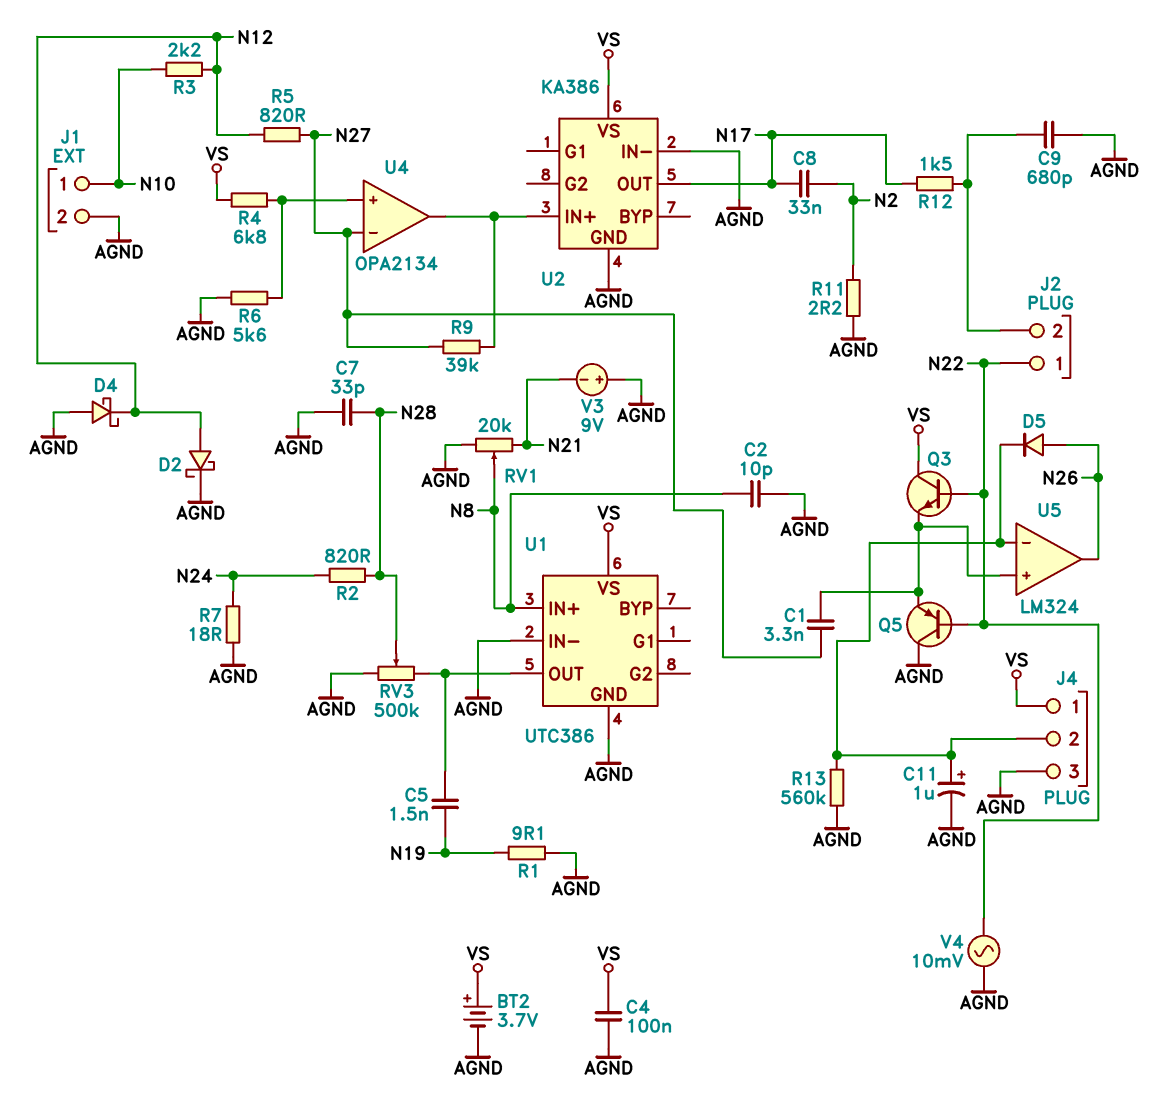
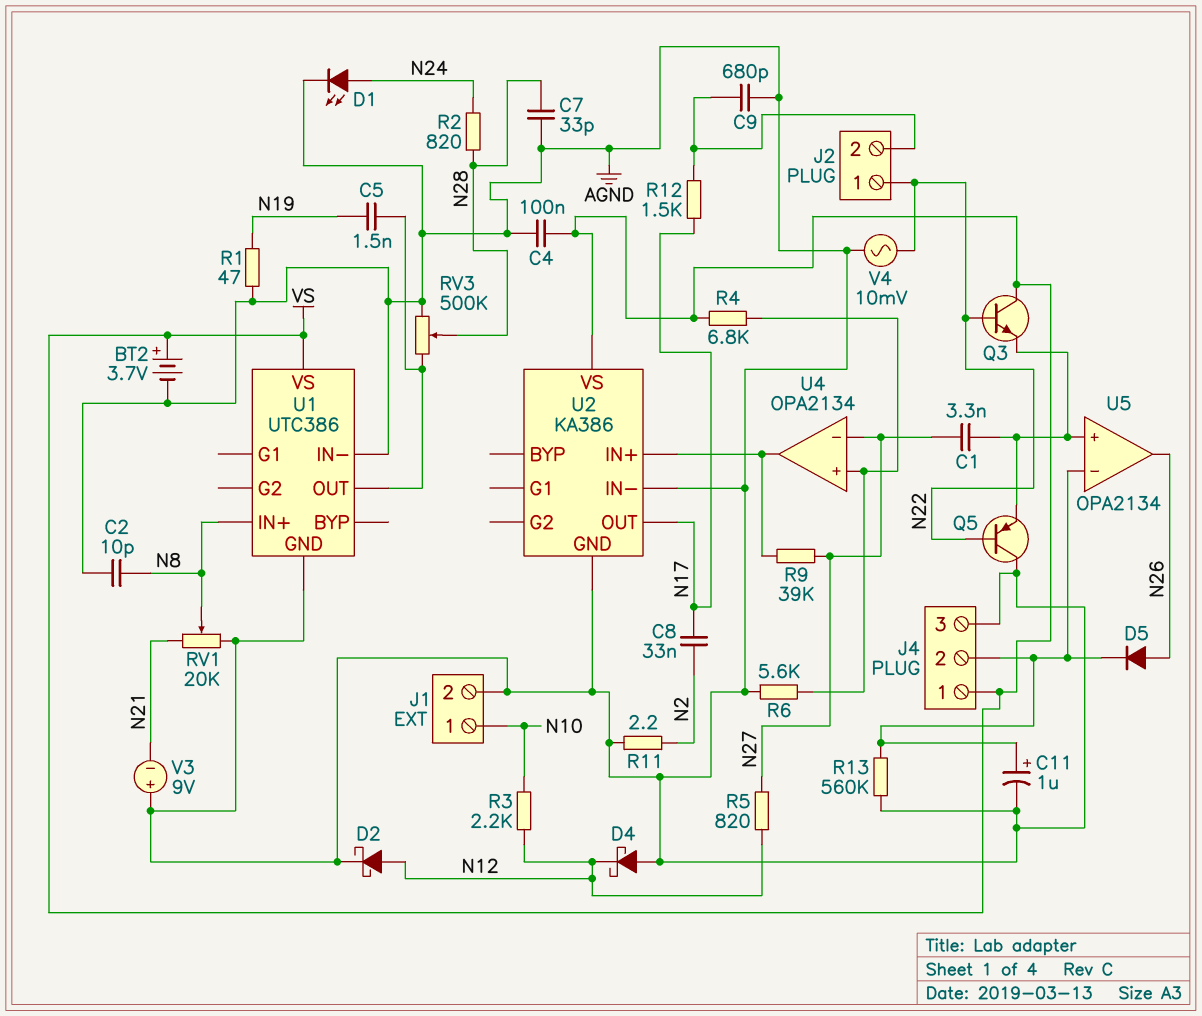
D1: none -> LED (A N24, K AGND)
R1: 9.1 (AGND, N19) -> 47 (AGND, N19)
R7: 18 (AGND, N24) -> none
U5: LM324 -> OPA2134

